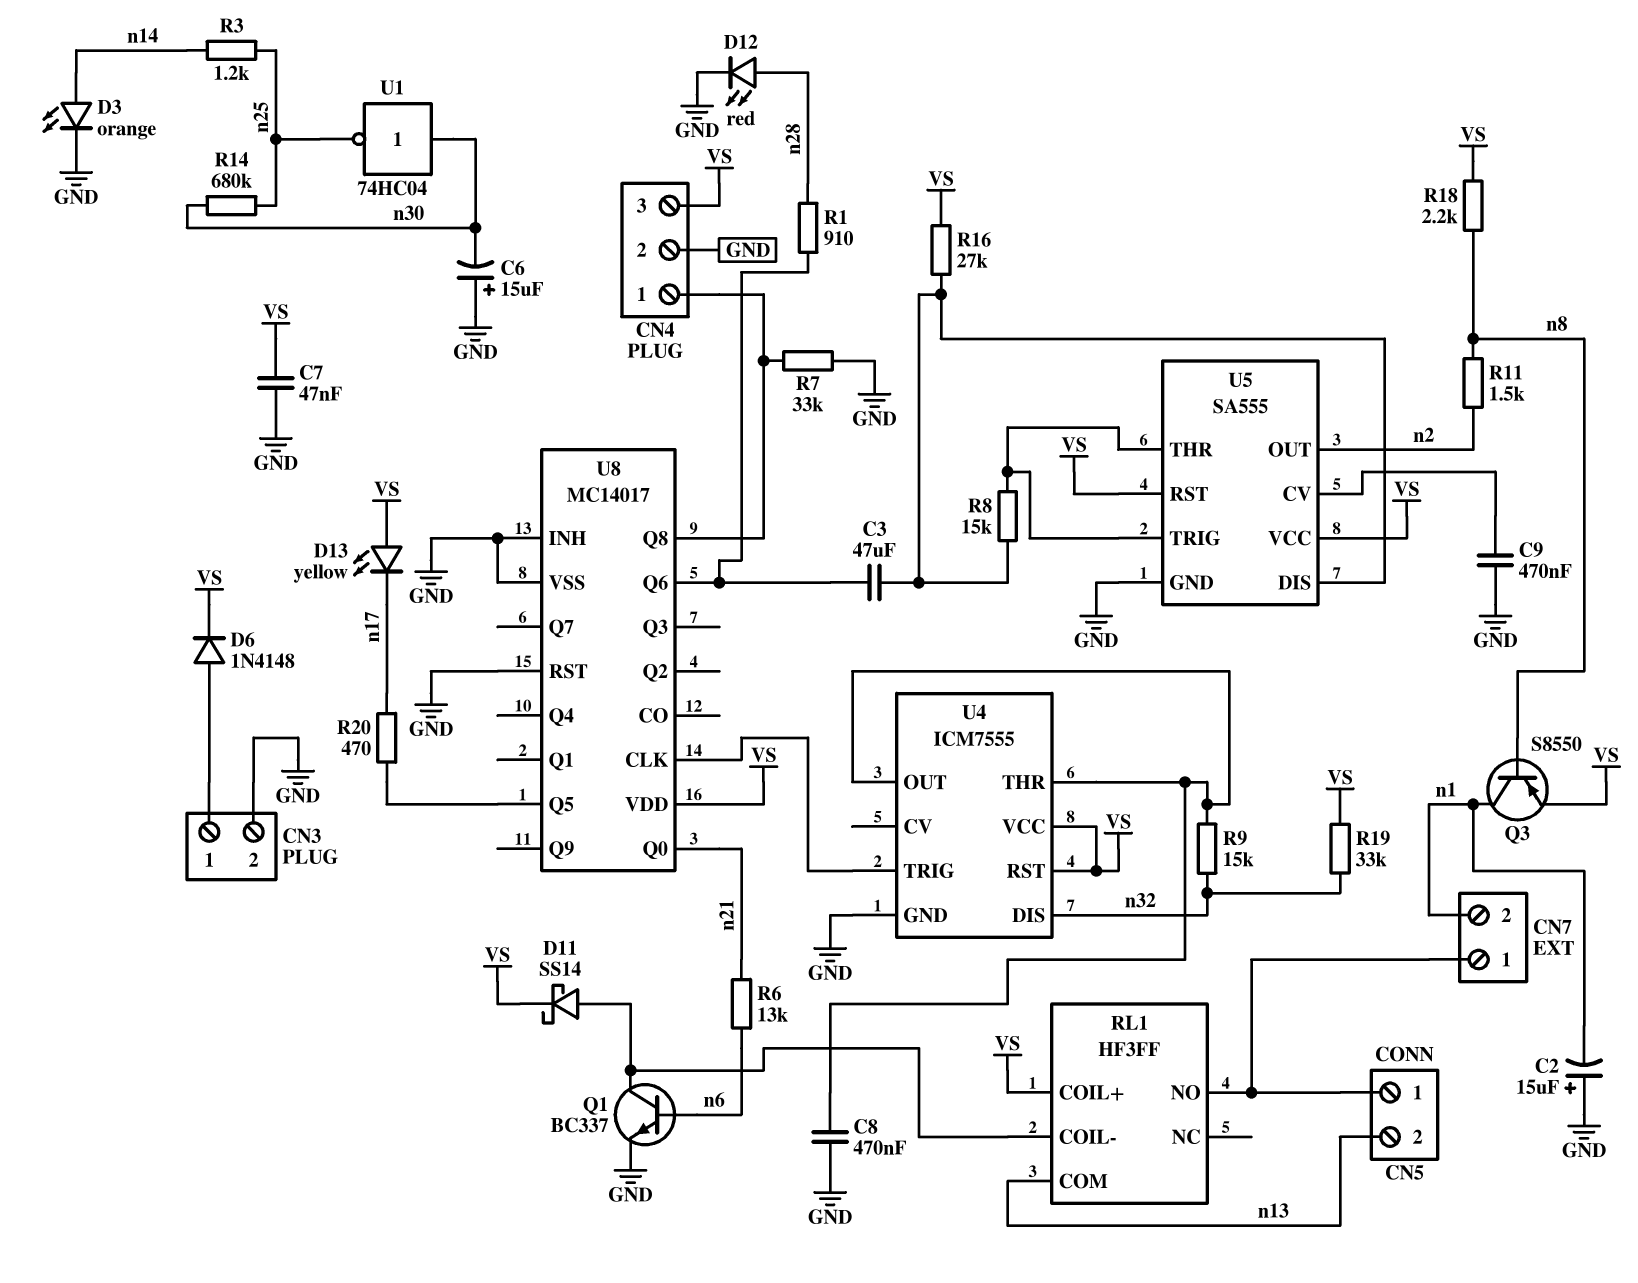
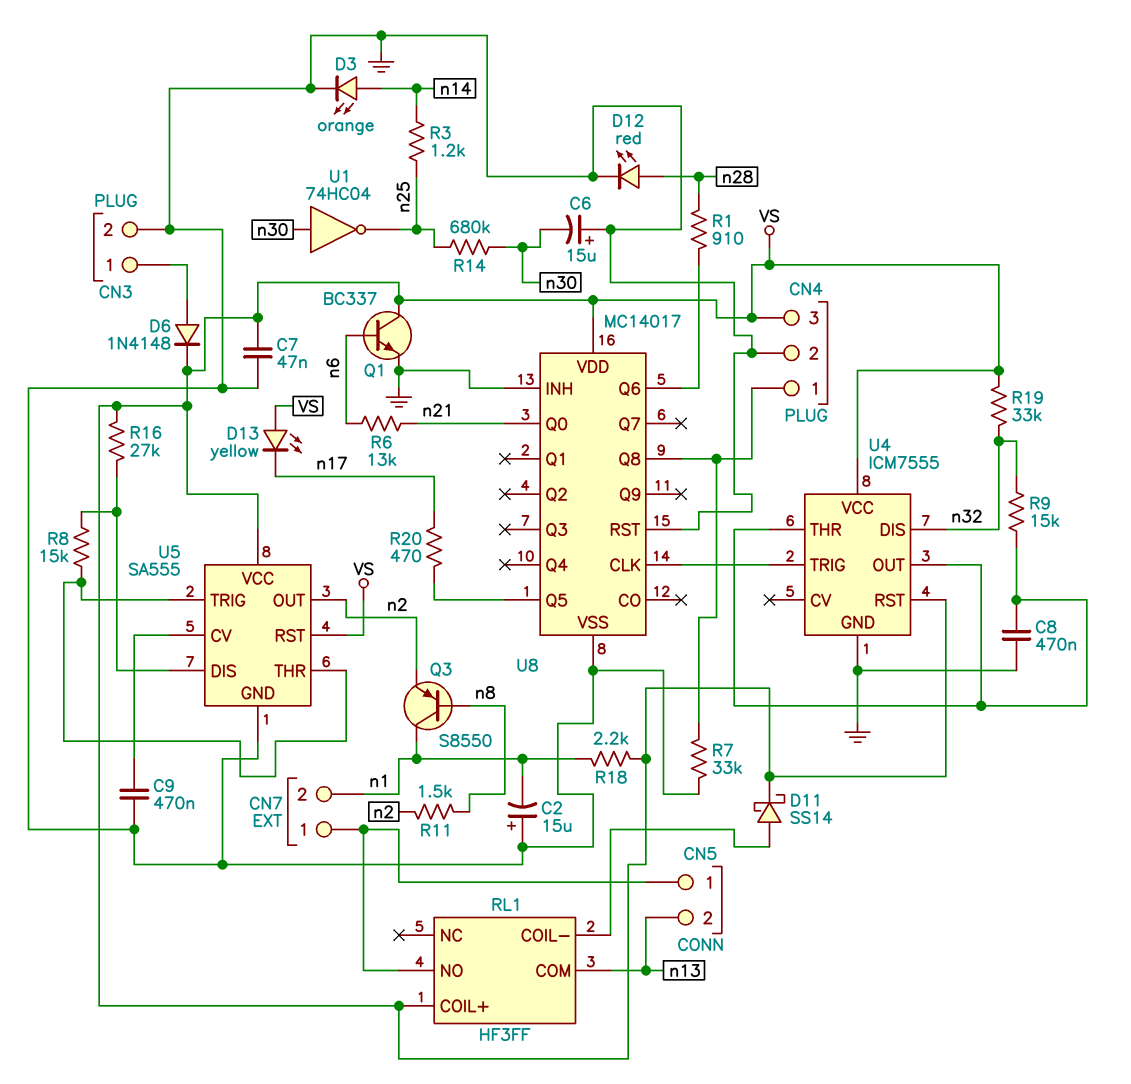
C3: 47uF (U5/DIS, U8/Q6) -> none
Q1: NPN BC337 (B n6, C RL1/COIL-, E GND) -> NPN BC337 (B n6, C VS, E GND)
Q3: PNP S8550 (B n8, C n1, E VS) -> PNP S8550 (B n8, C n1, E n2)
R18: 2.2k (VS, n8) -> 2.2k (VS, n1)

